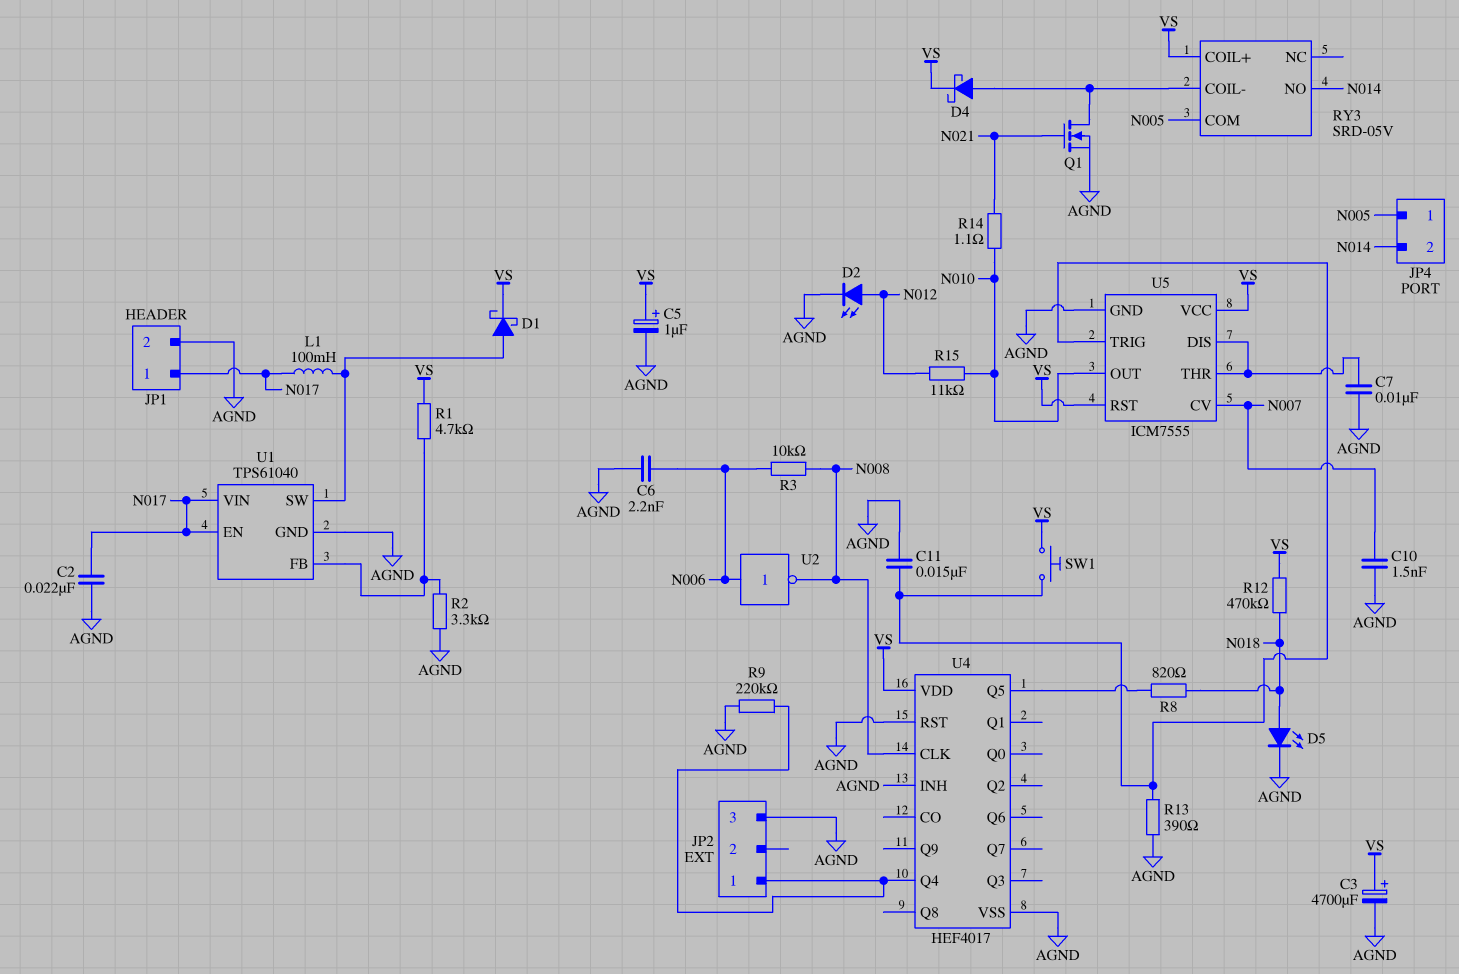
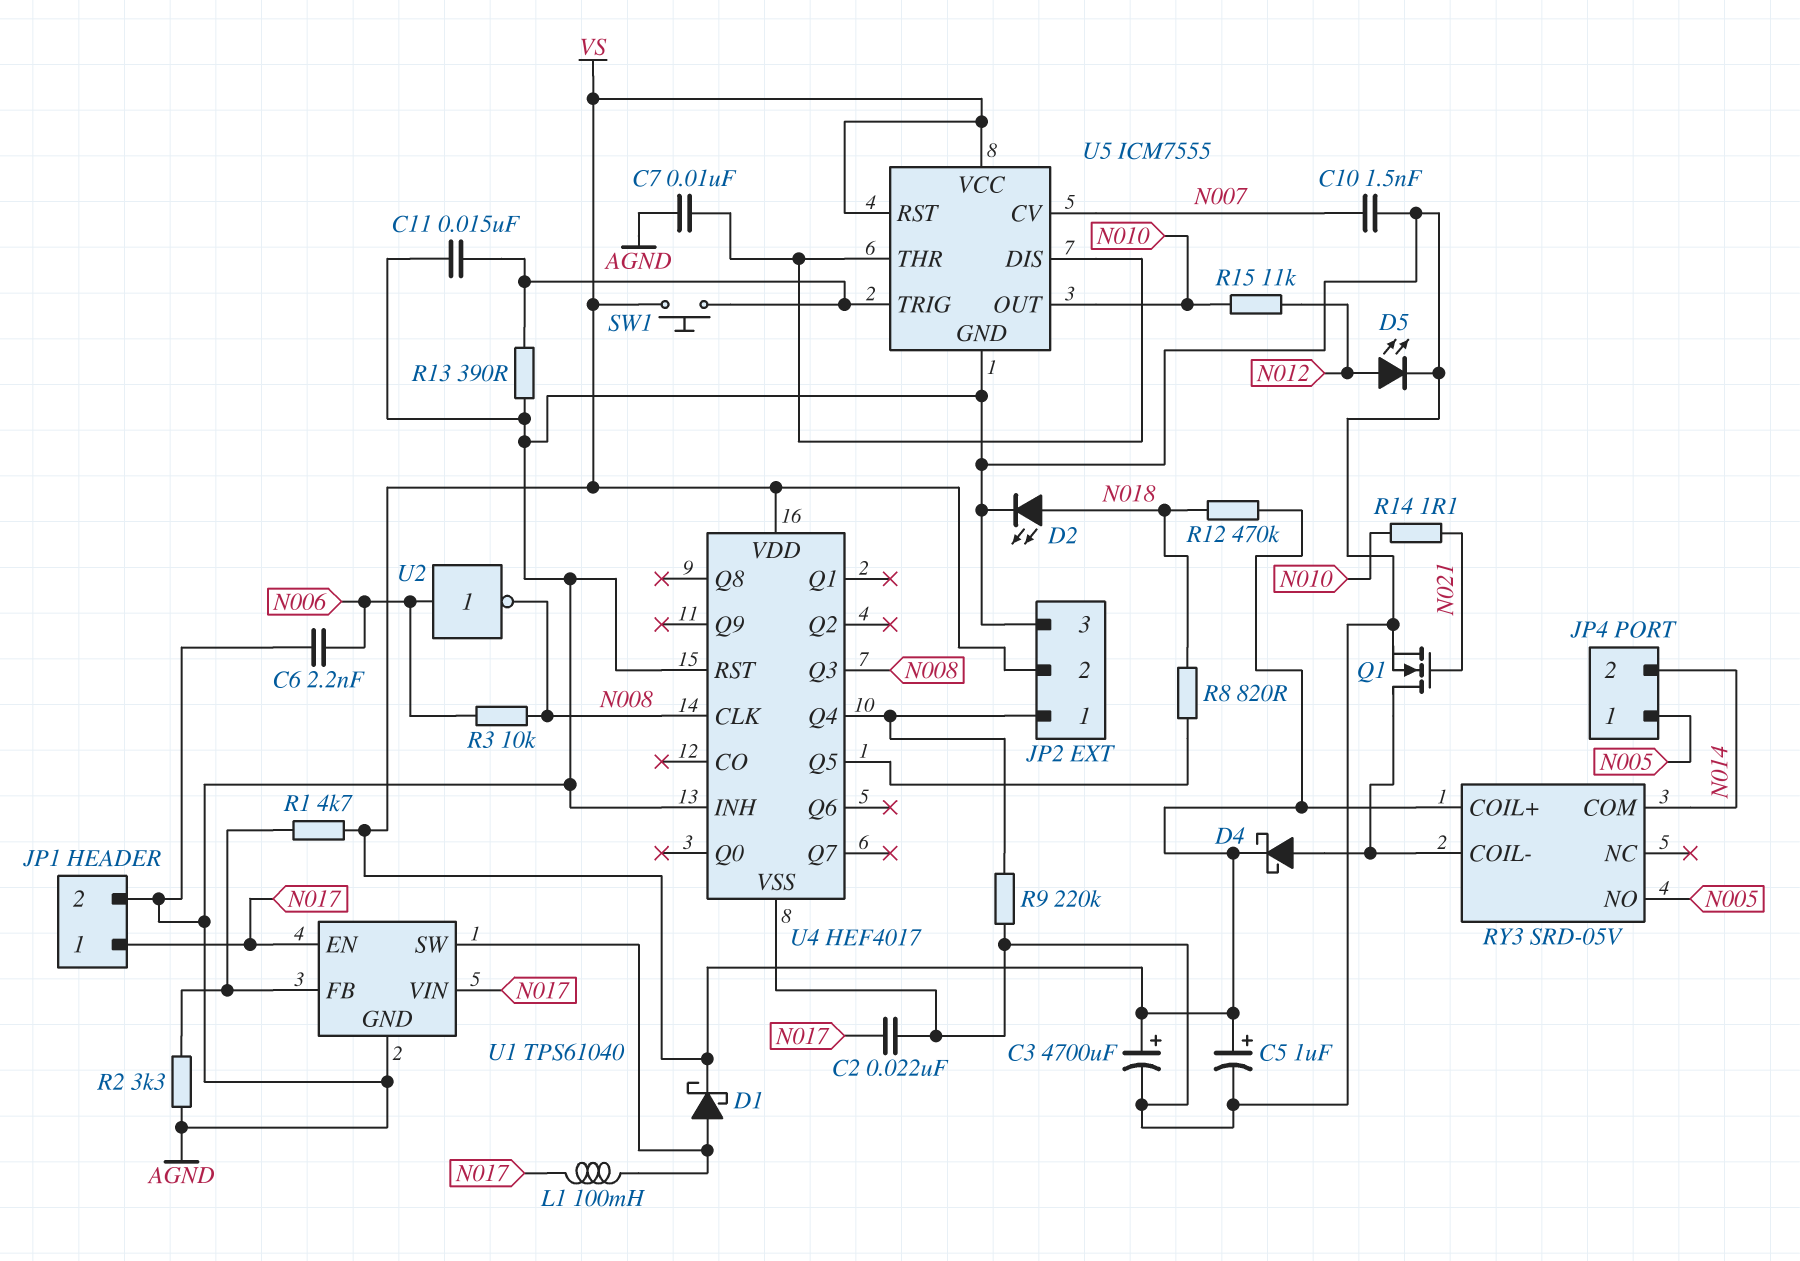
D2: LED (A N012, K AGND) -> LED (A N018, K AGND)
D5: LED (A N018, K AGND) -> LED (A N012, K AGND)
JP2 pin 2: none -> VS
RY3 pin COM: N005 -> N014
RY3 pin NO: N014 -> N005
U4 pin Q3: none -> N008

